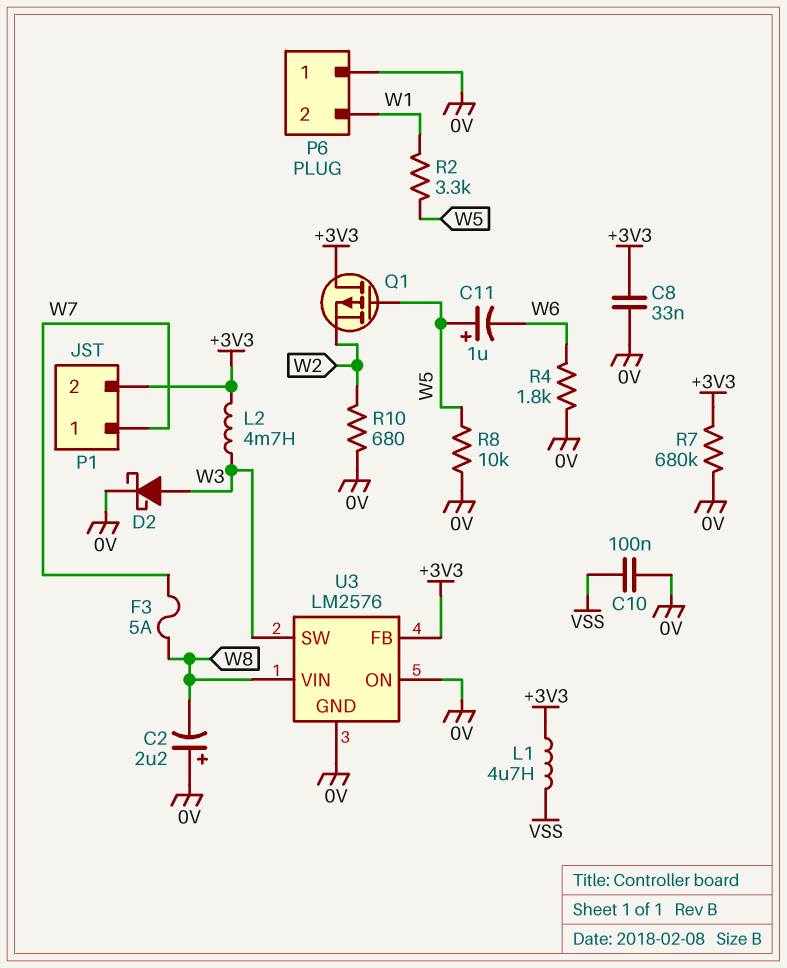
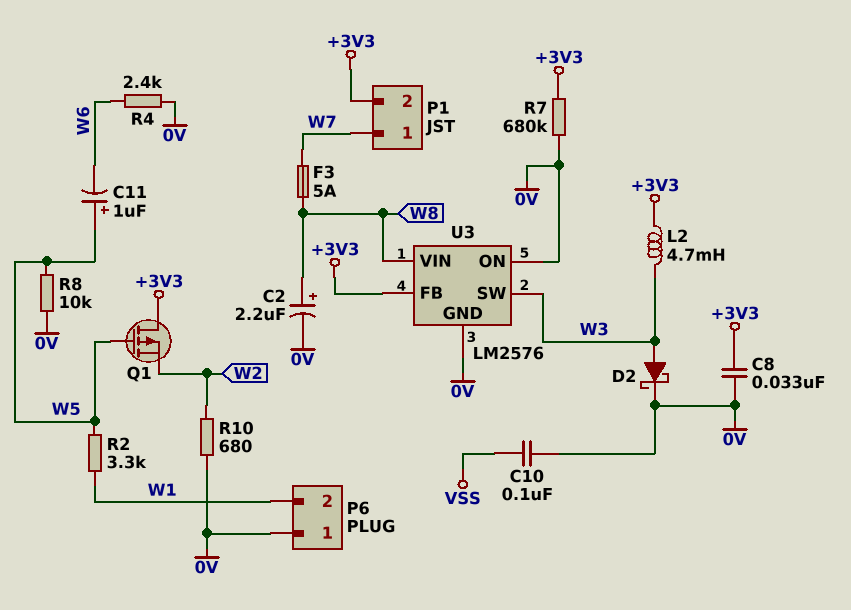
C2: 2.2uF (plus 0V, minus W8) -> 2.2uF (plus W8, minus 0V)
L1: 4.7uH (+3V3, VSS) -> none
R4: 1.8k (0V, W6) -> 2.4k (0V, W6)

